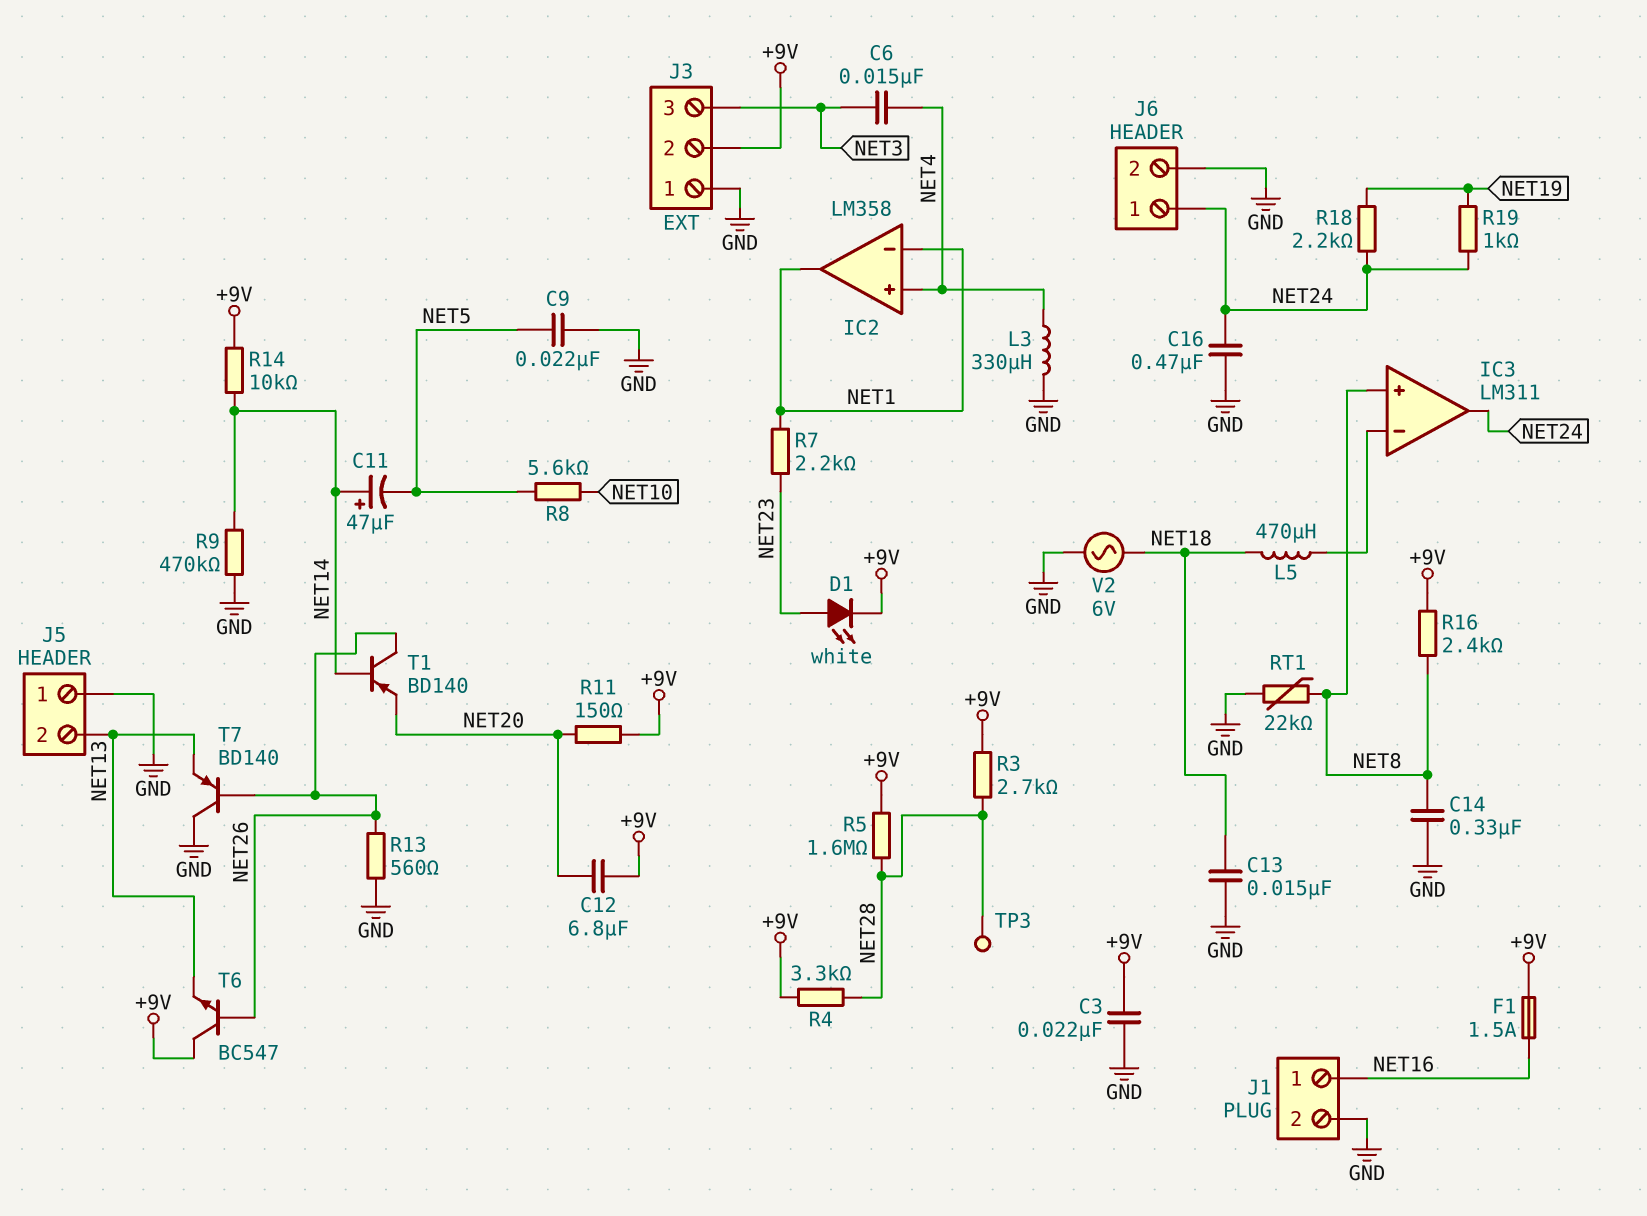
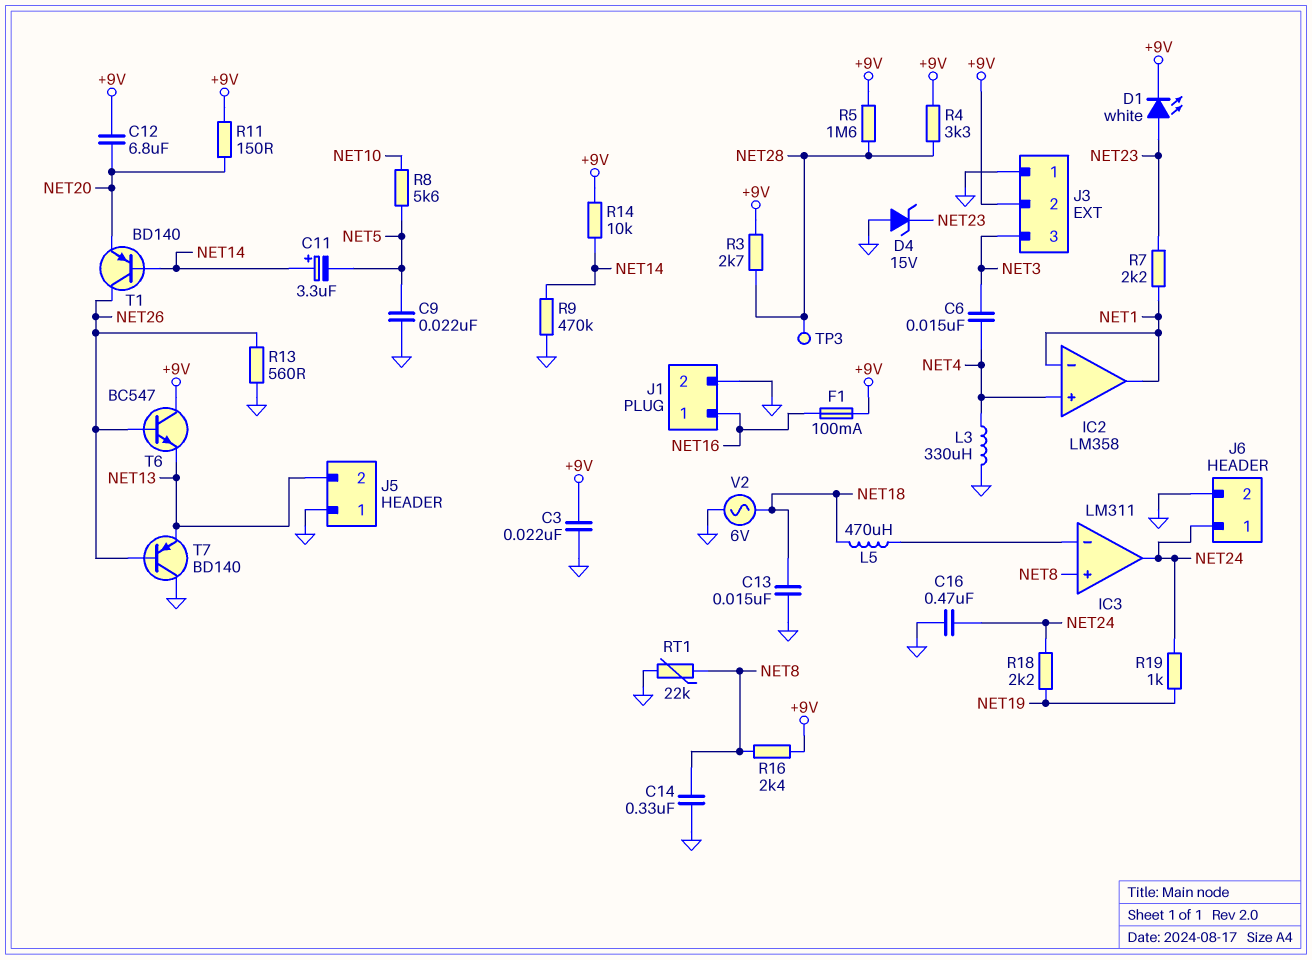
C11: 47uF (plus NET14, minus NET5) -> 3.3uF (plus NET14, minus NET5)
D4: none -> zener 15V (A GND, K NET23)
F1: 1.5A (+9V, NET16) -> 100mA (+9V, NET16)

